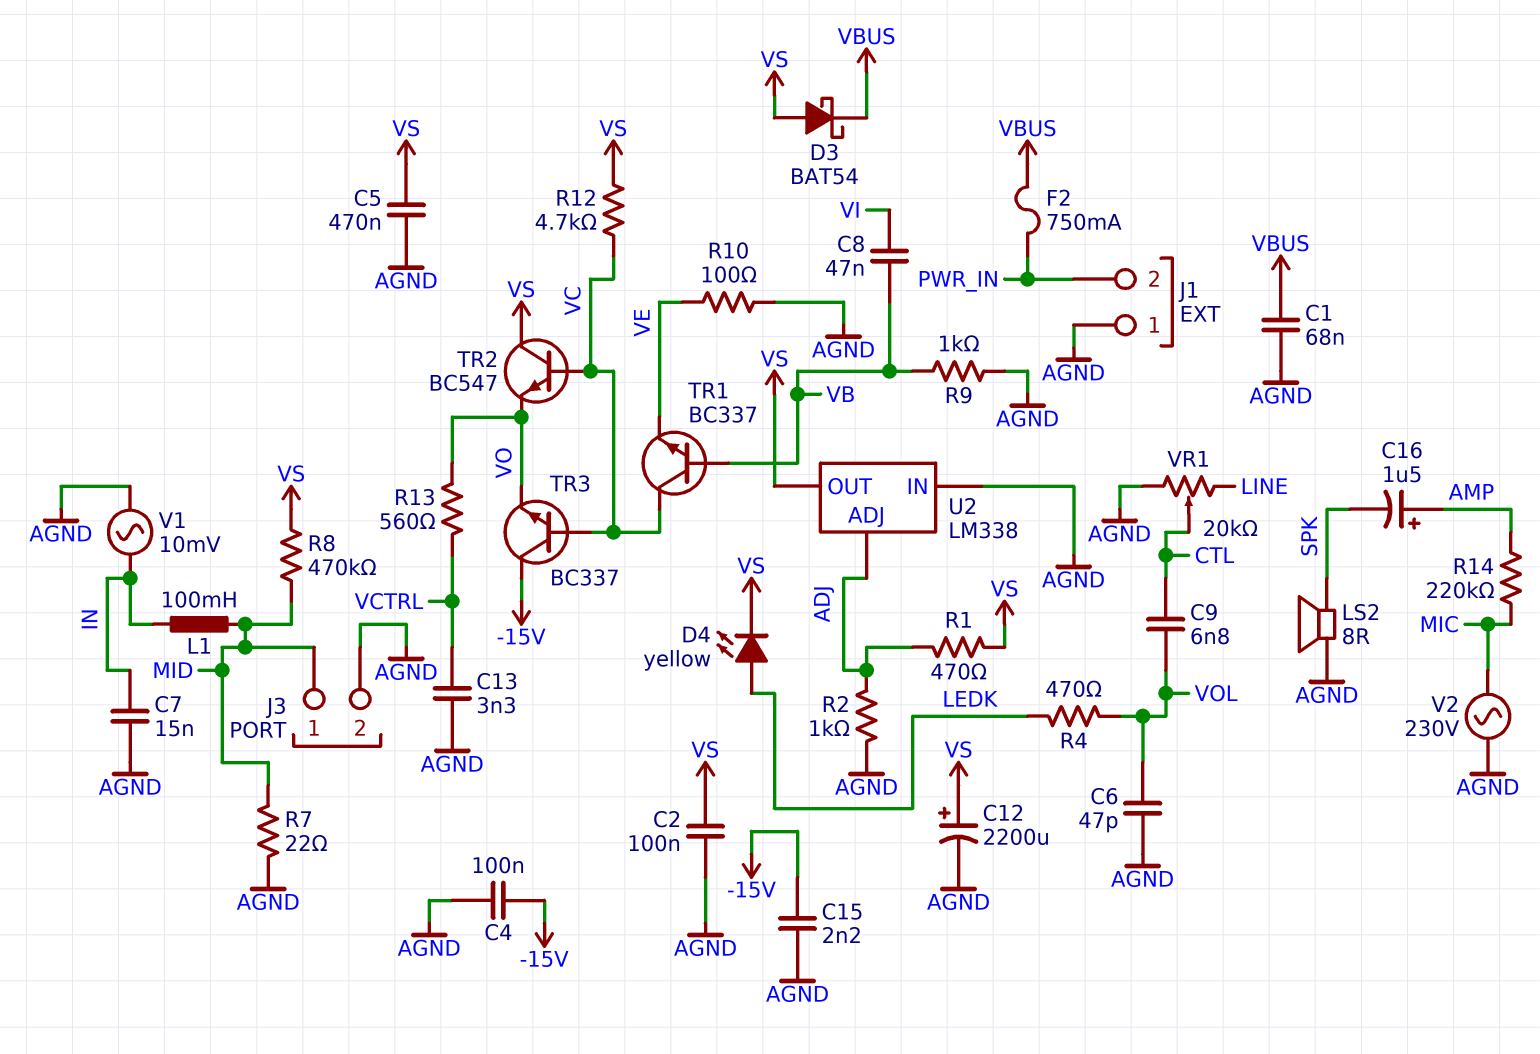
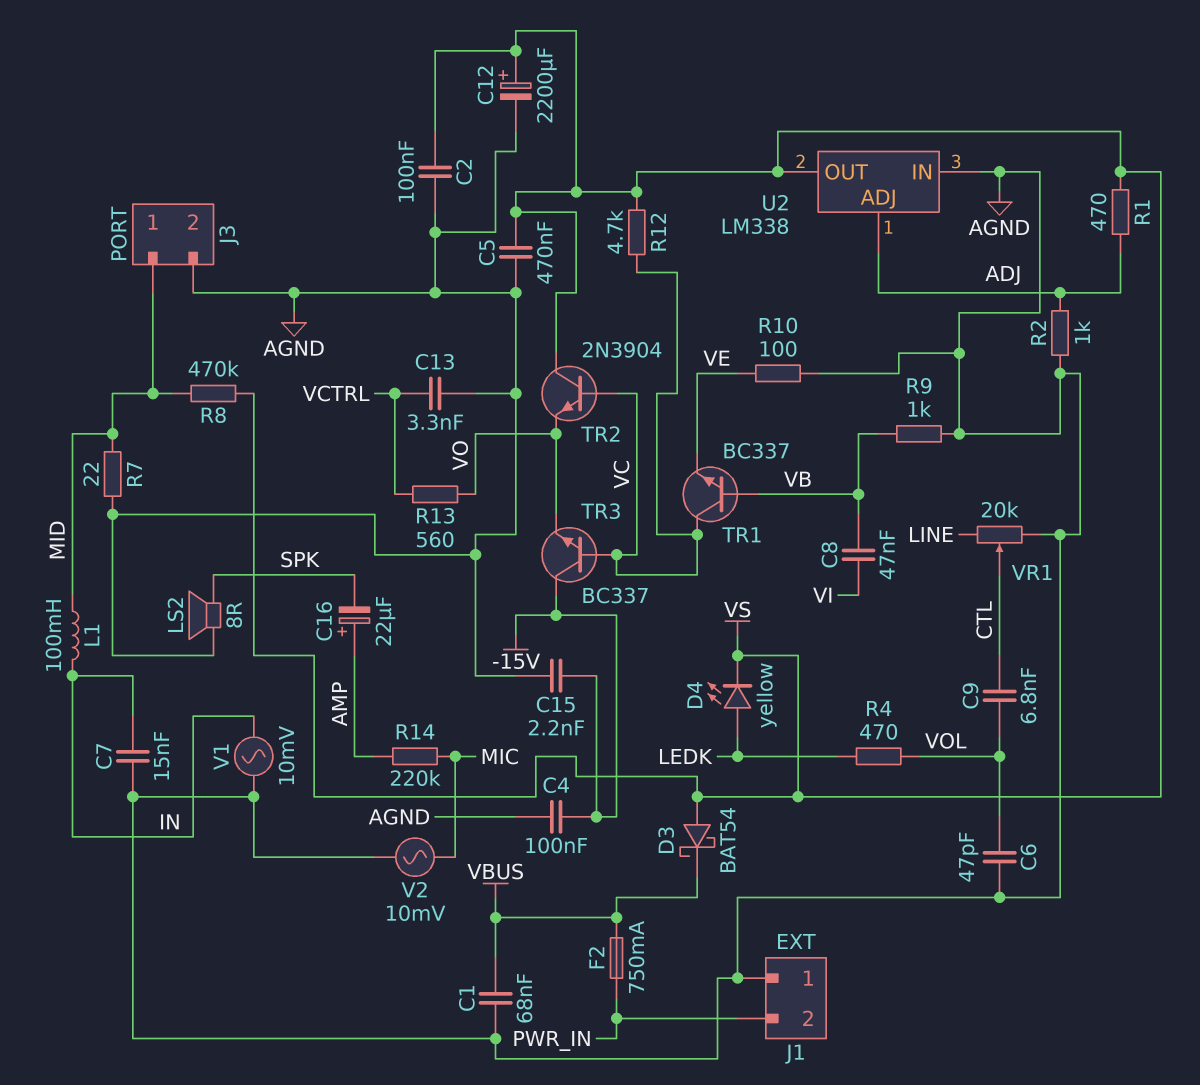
C16: 1.5uF (plus AMP, minus SPK) -> 22uF (plus AMP, minus SPK)
TR2: NPN BC547 (B VC, C VS, E VO) -> NPN 2N3904 (B VC, C VS, E VO)
V2: AC 230V (AGND, MIC) -> AC 10mV (AGND, MIC)

